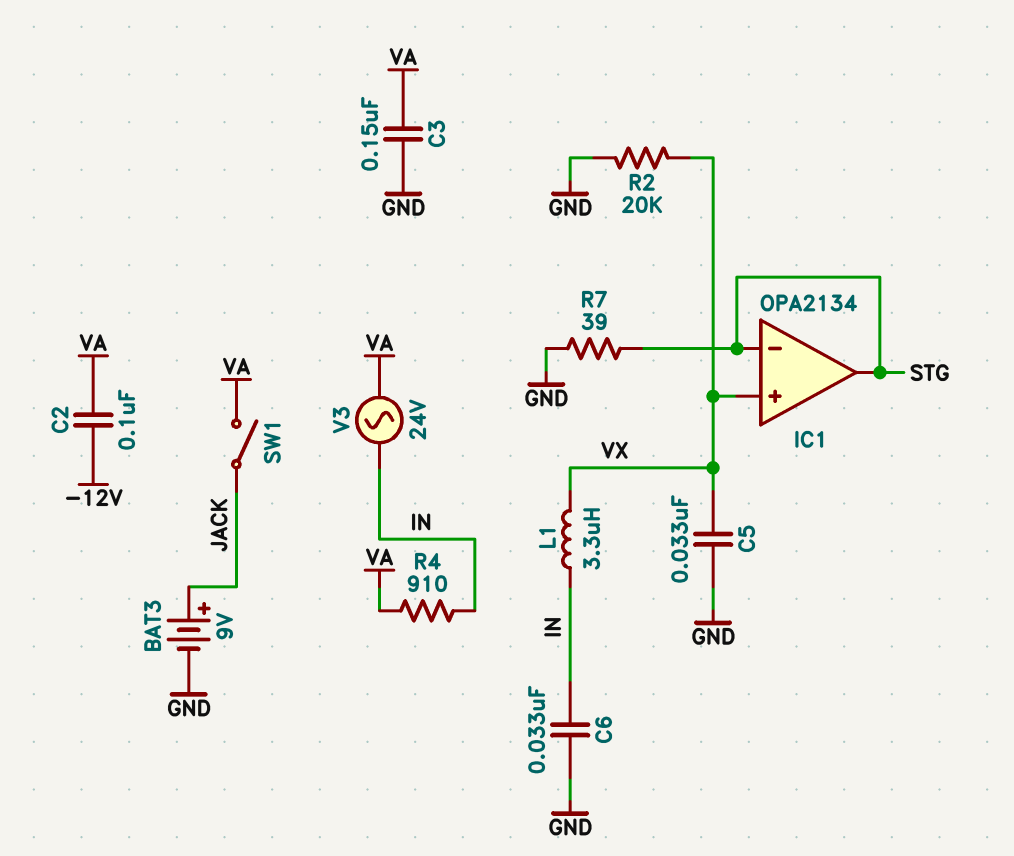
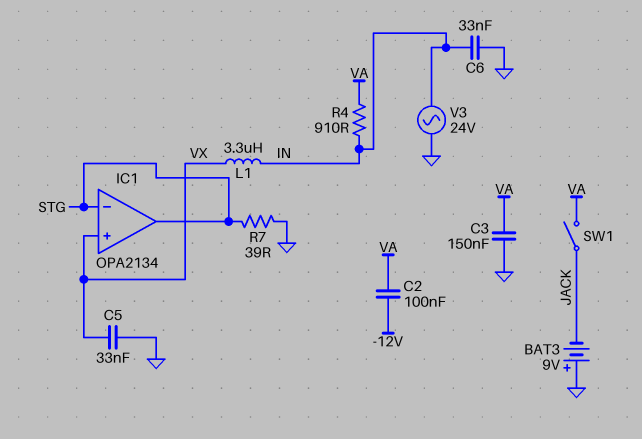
BAT3: 9V (plus JACK, minus GND) -> 9V (plus GND, minus JACK)
R2: 20k (GND, VX) -> none
V3: AC 24V (IN, VA) -> AC 24V (GND, IN)

